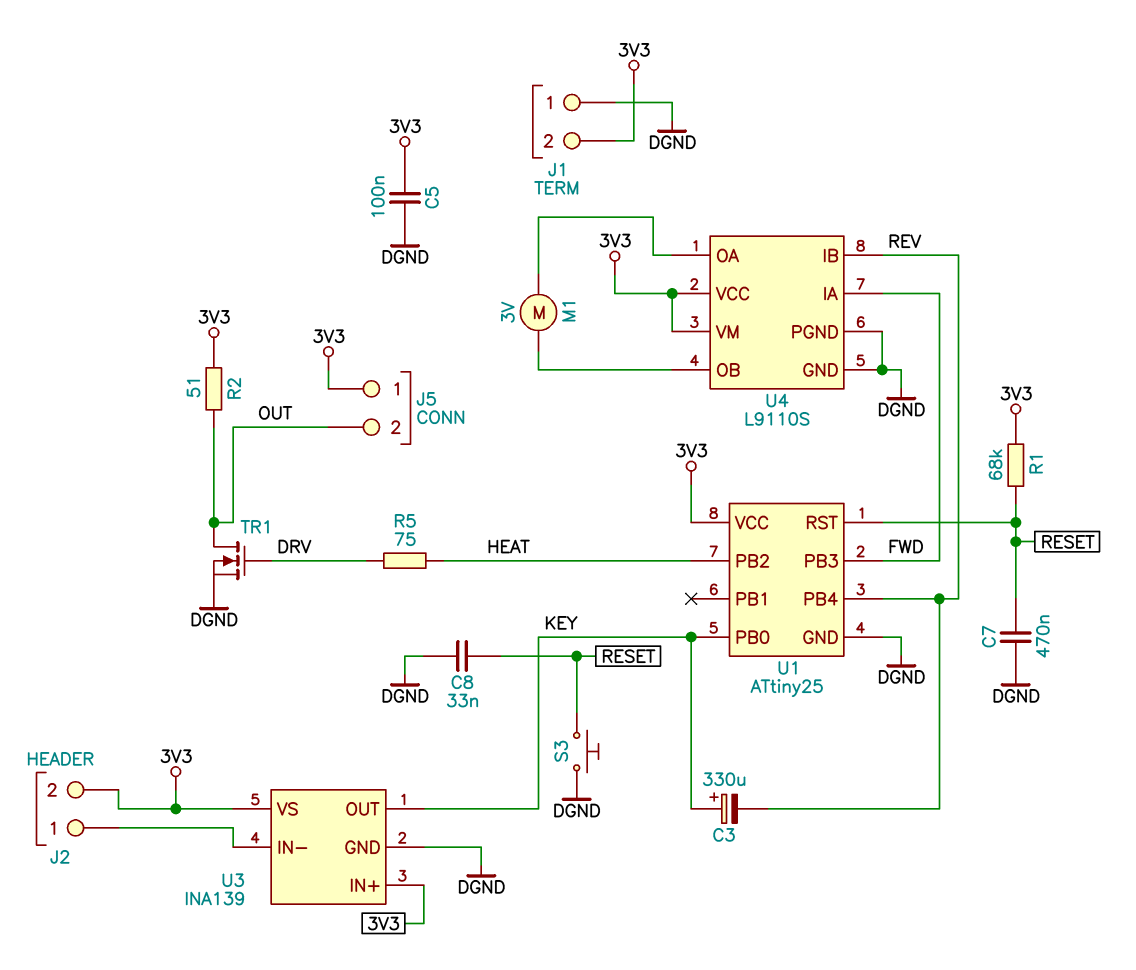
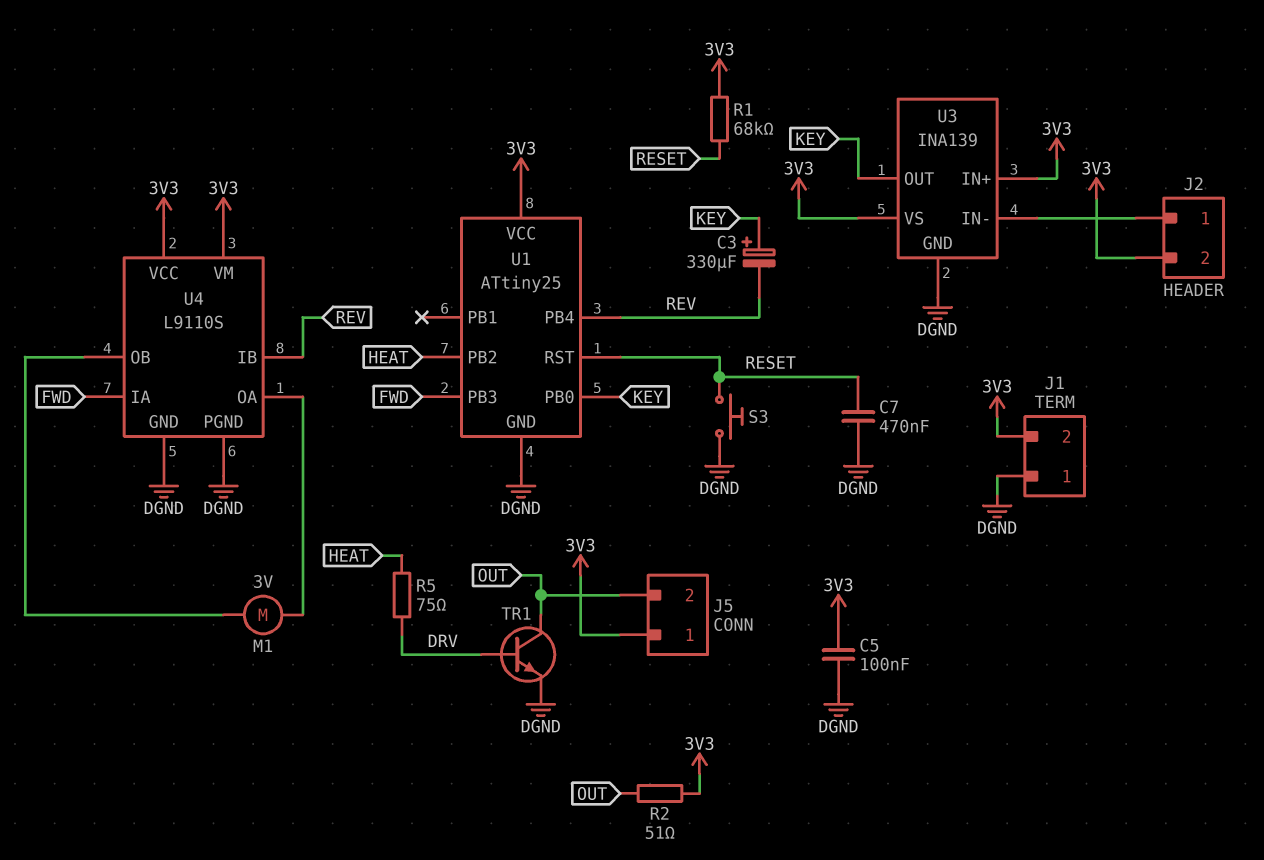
C8: 33nF (DGND, RESET) -> none
TR1: NMOS (G DRV, D OUT, S DGND) -> NPN (B DRV, C OUT, E DGND)

